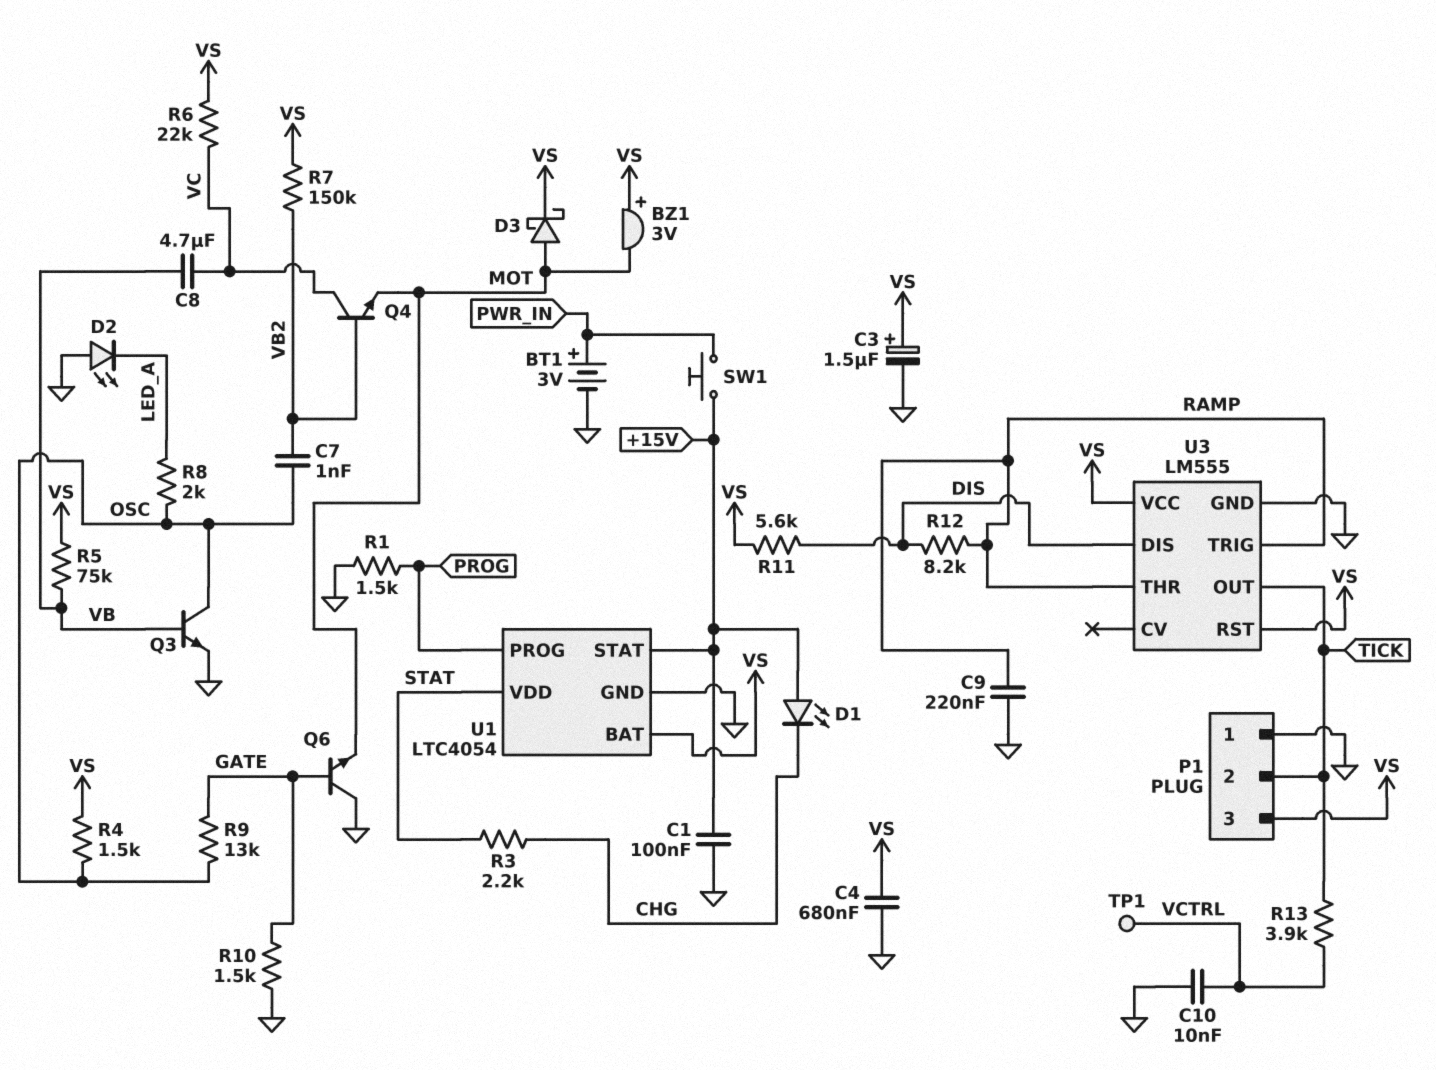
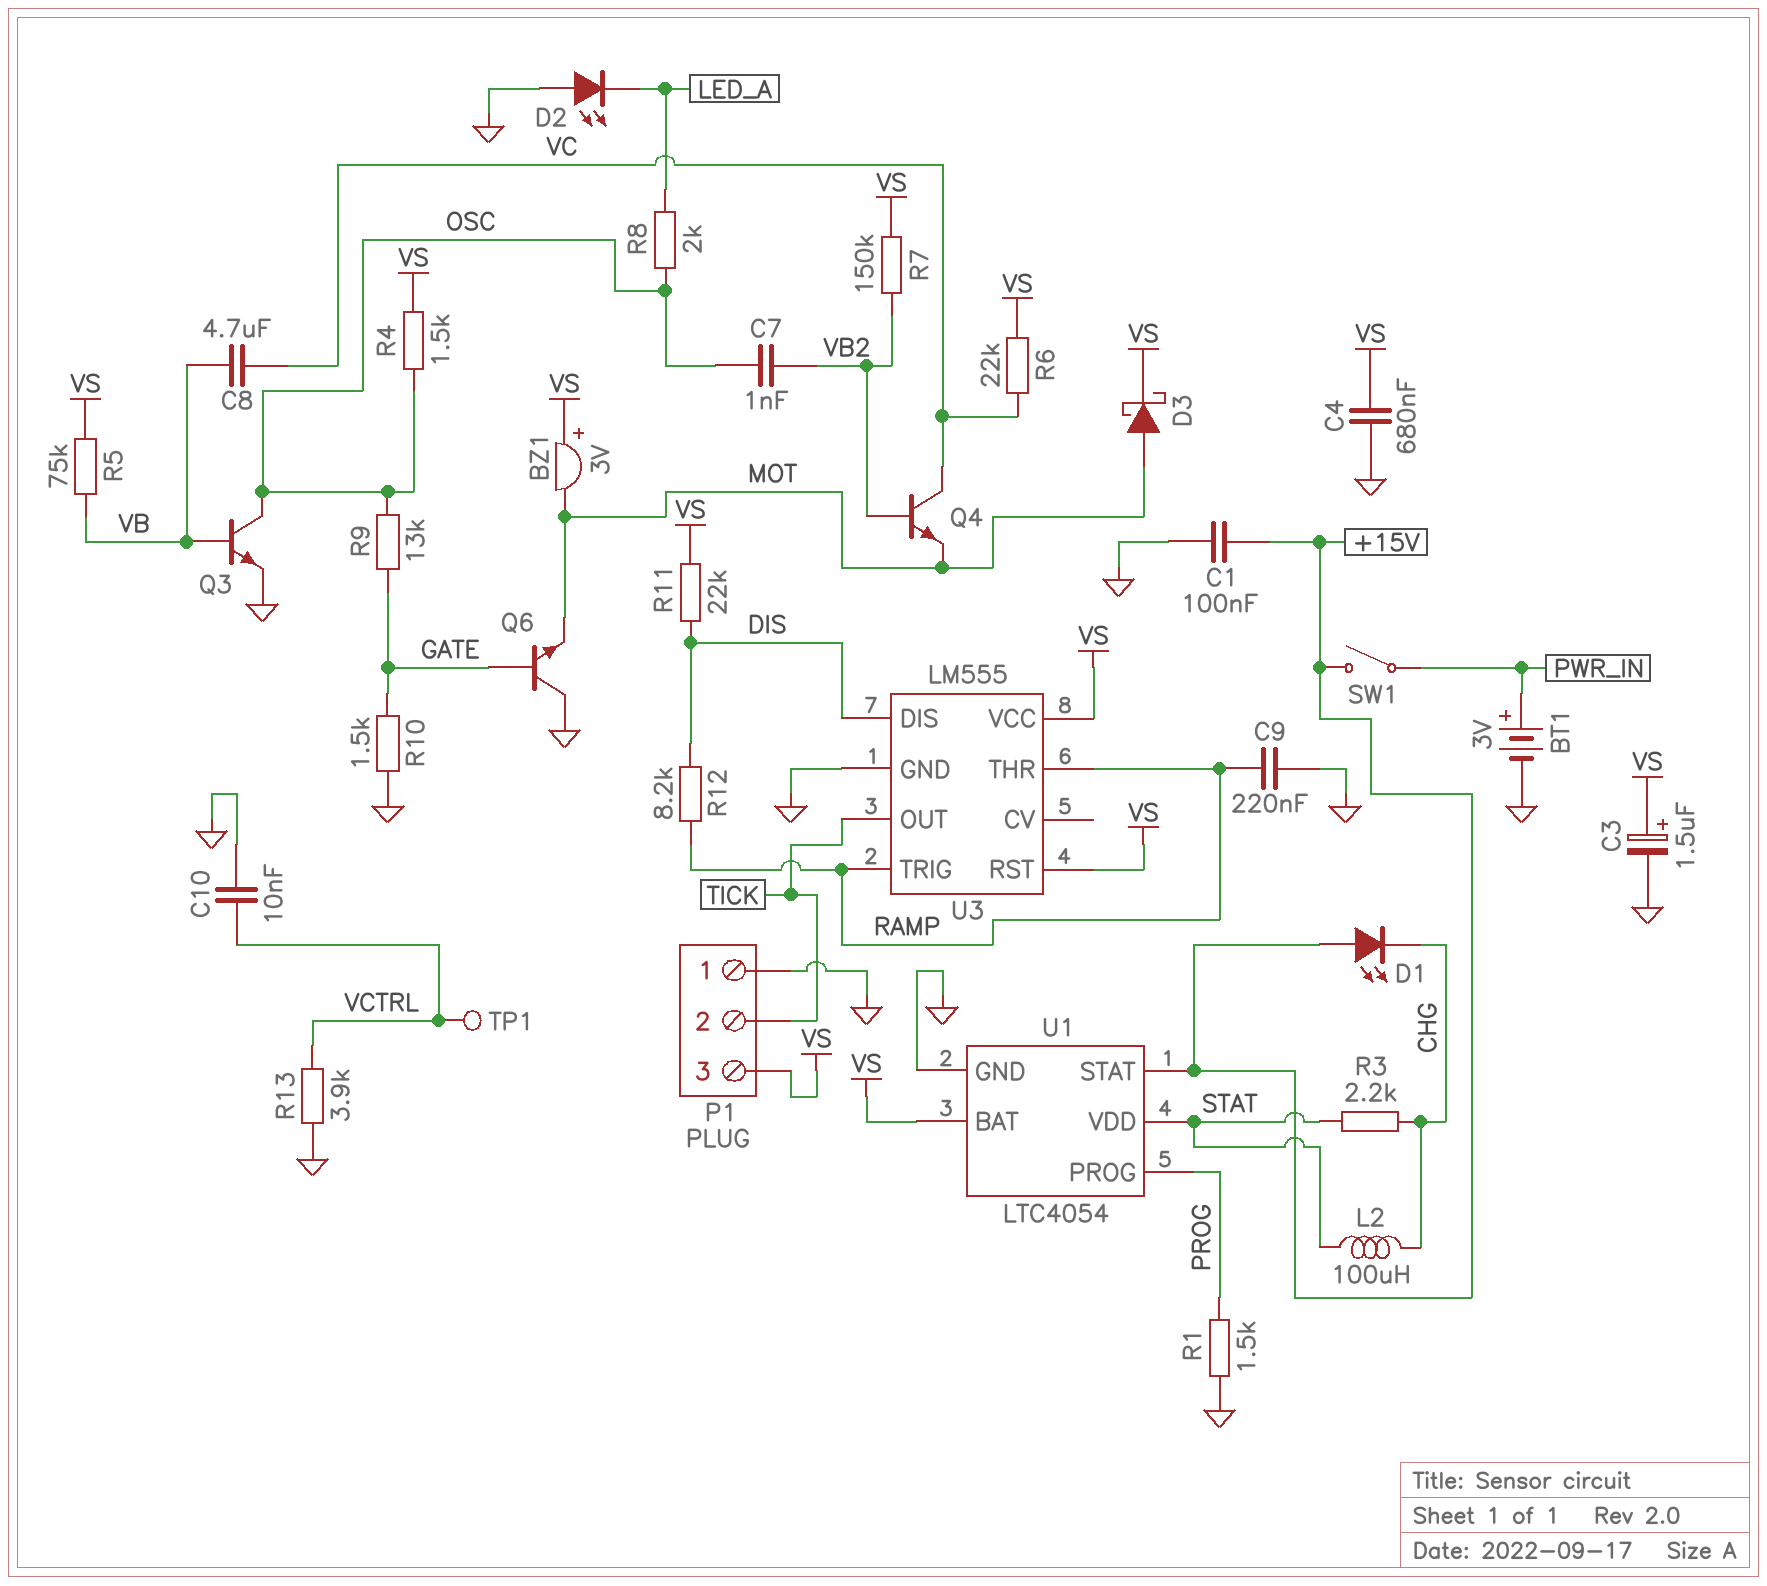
L2: none -> 100uH (CHG, STAT)
R11: 5.6k (DIS, VS) -> 22k (DIS, VS)
R13: 3.9k (TICK, VCTRL) -> 3.9k (GND, VCTRL)
SW1: button (+15V, PWR_IN) -> switch (+15V, PWR_IN)

